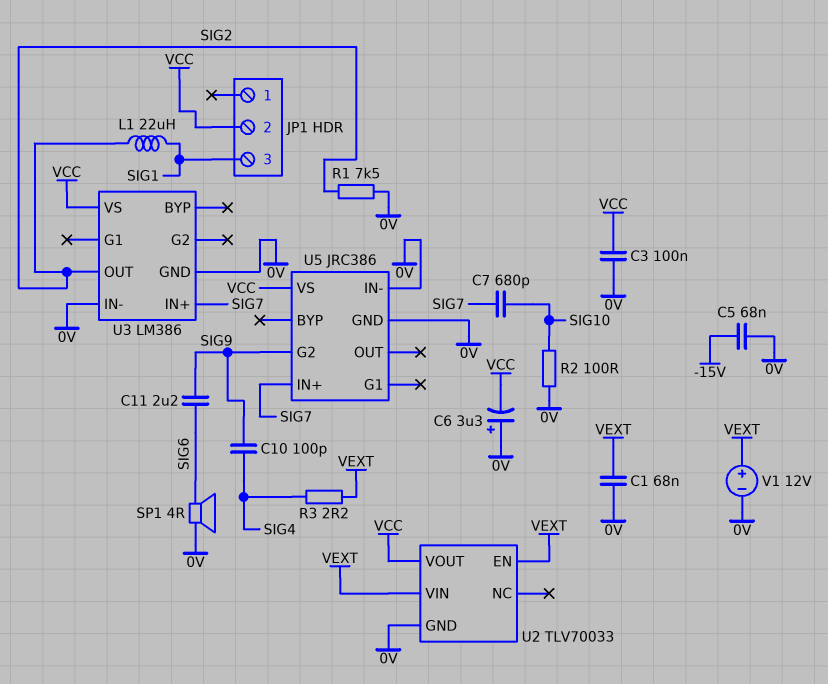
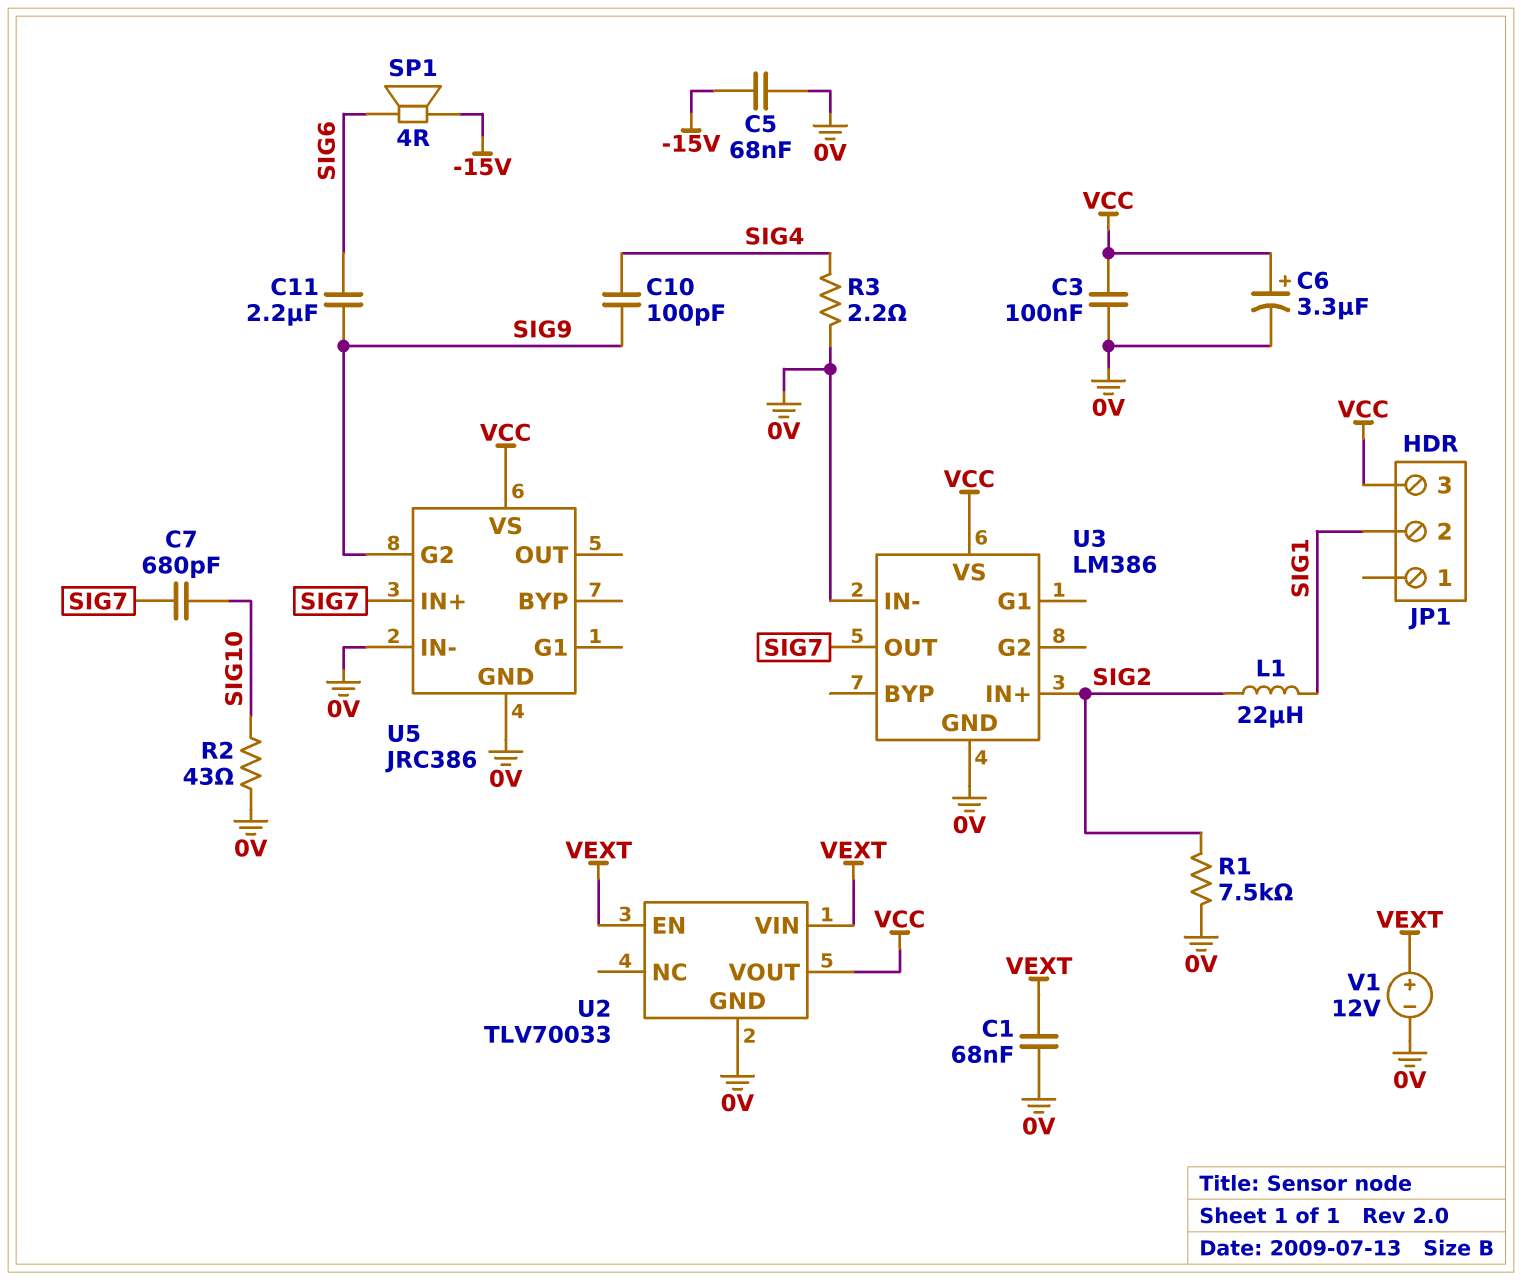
C6: 3.3uF (plus 0V, minus VCC) -> 3.3uF (plus VCC, minus 0V)
JP1 pin 2: VCC -> SIG1
JP1 pin 3: SIG1 -> VCC
R2: 100 (0V, SIG10) -> 43 (0V, SIG10)
R3: 2.2 (SIG4, VEXT) -> 2.2 (0V, SIG4)
SP1: speaker 4R (0V, SIG6) -> speaker 4R (-15V, SIG6)
U3 pin IN+: SIG7 -> SIG2
U3 pin OUT: SIG2 -> SIG7

